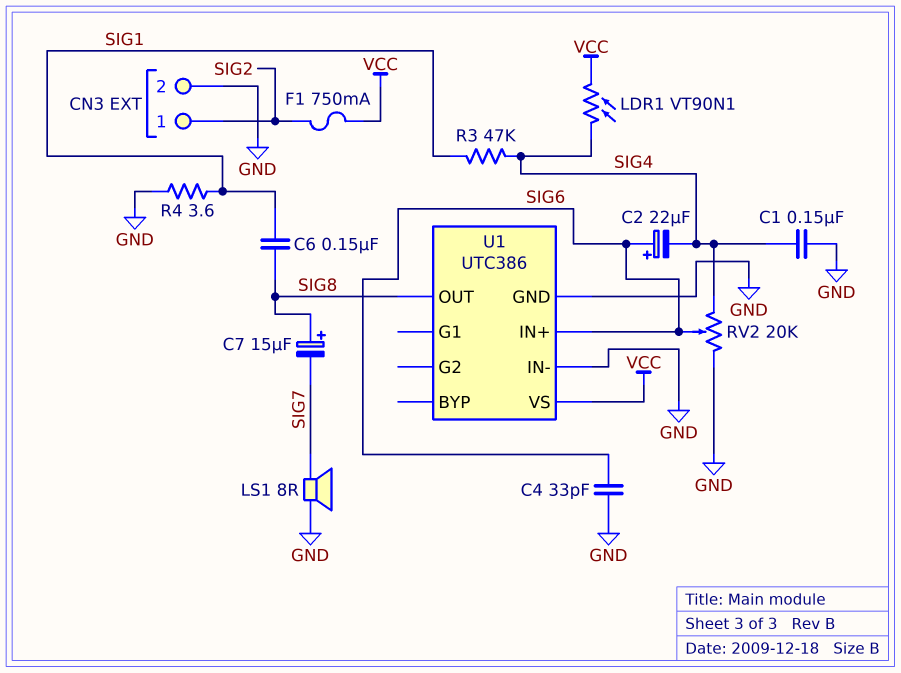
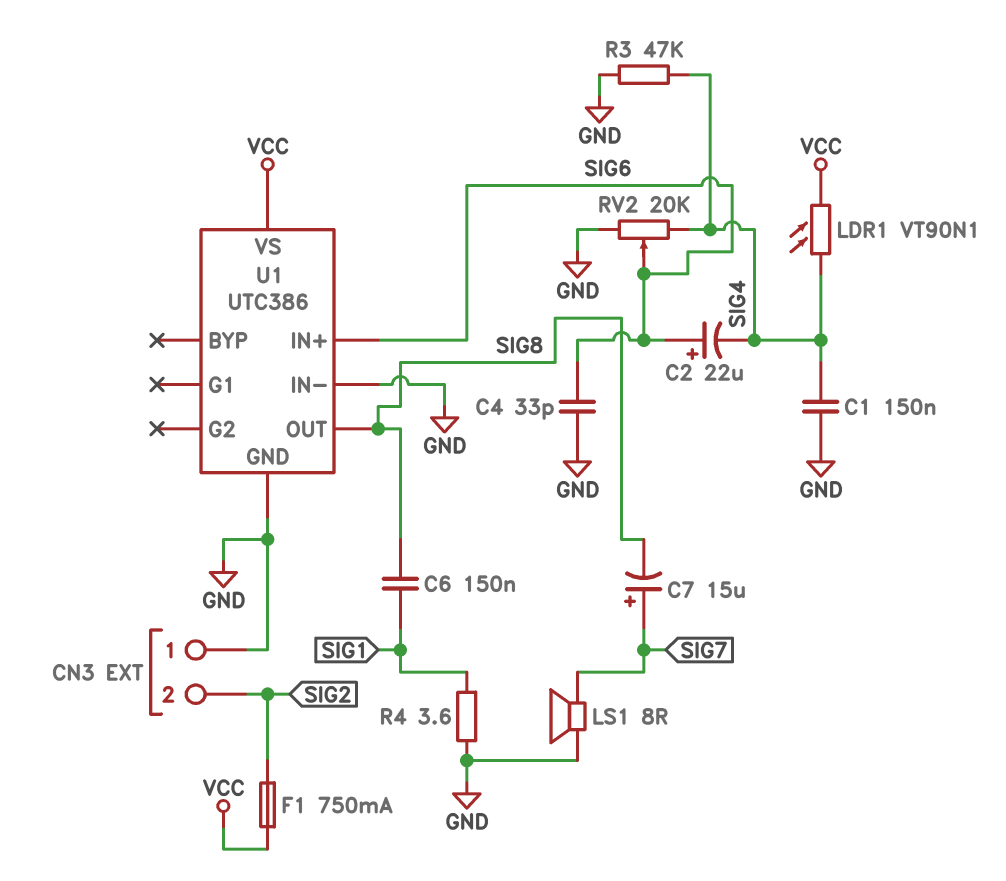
C7: 15uF (plus SIG8, minus SIG7) -> 15uF (plus SIG7, minus SIG8)
CN3 pin 1: SIG2 -> GND
CN3 pin 2: GND -> SIG2
R3: 47k (SIG1, SIG4) -> 47k (GND, SIG4)

